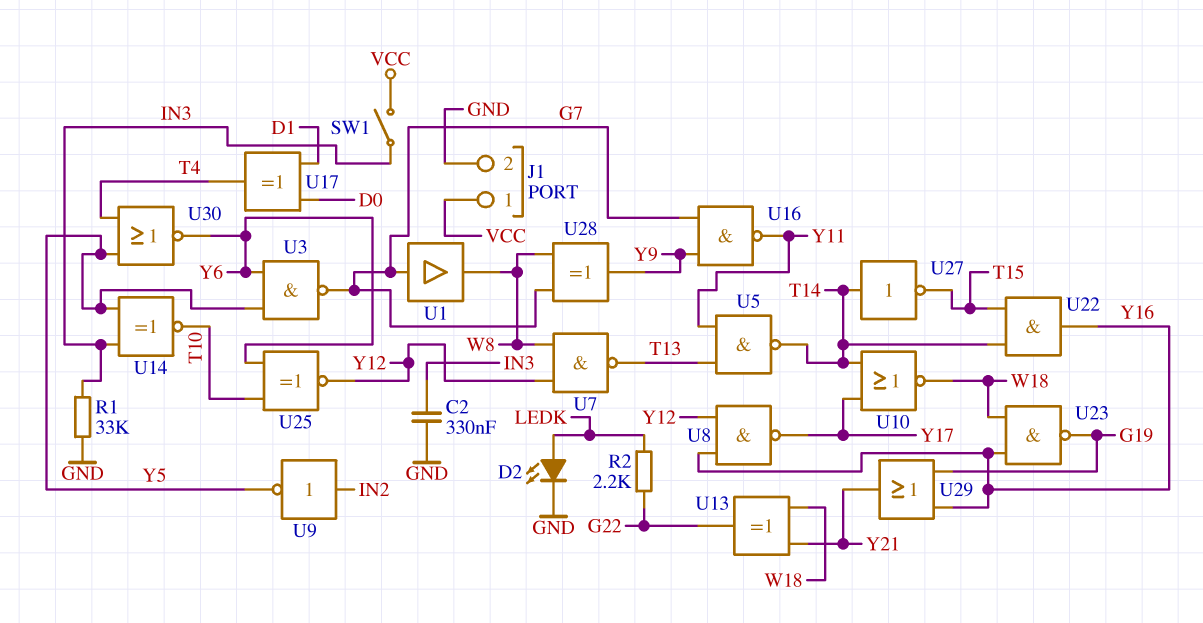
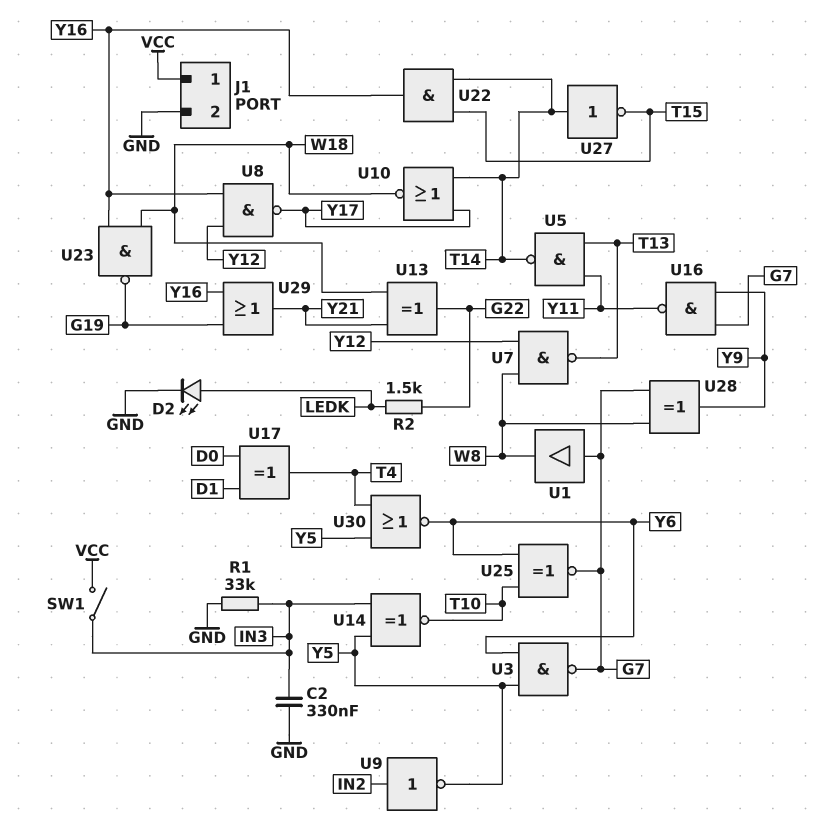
R2: 2.2k (G22, LEDK) -> 1.5k (G22, LEDK)
U25: XNOR (in T10, in Y6, out Y12) -> XNOR (in T10, in Y6, out G7)

